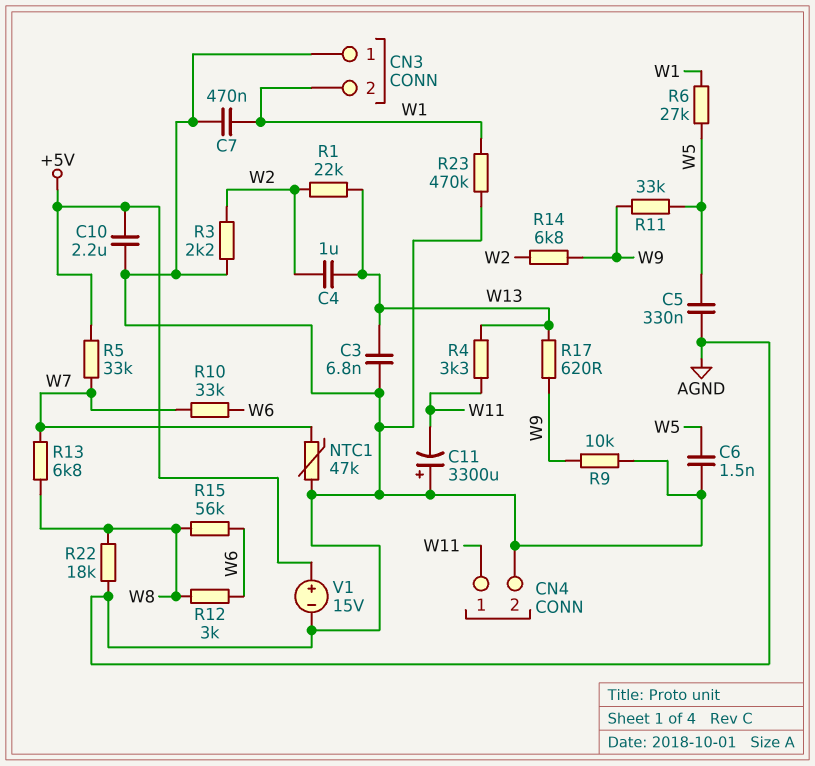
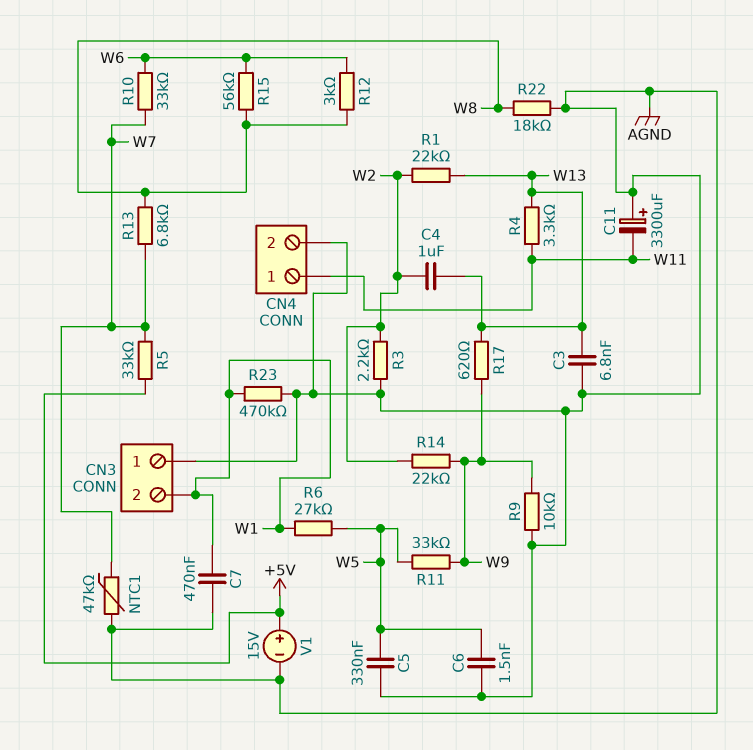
C10: 2.2uF (+5V, AGND) -> none
R14: 6.8k (W2, W9) -> 22k (W2, W9)

